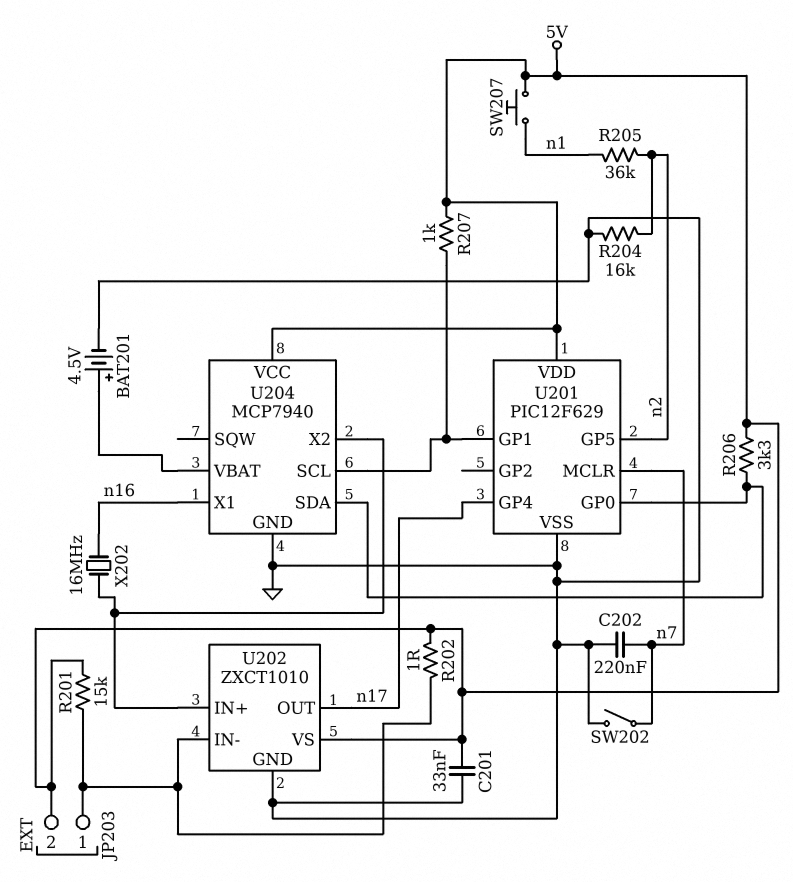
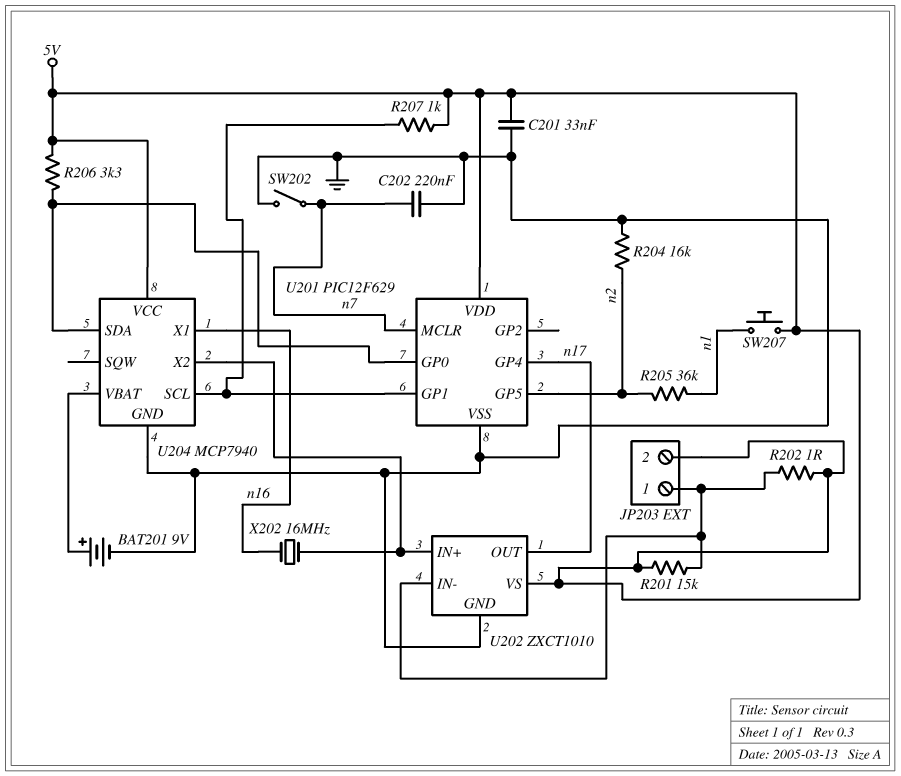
BAT201: 4.5V (plus U204/VBAT, minus GND) -> 9V (plus U204/VBAT, minus GND)

